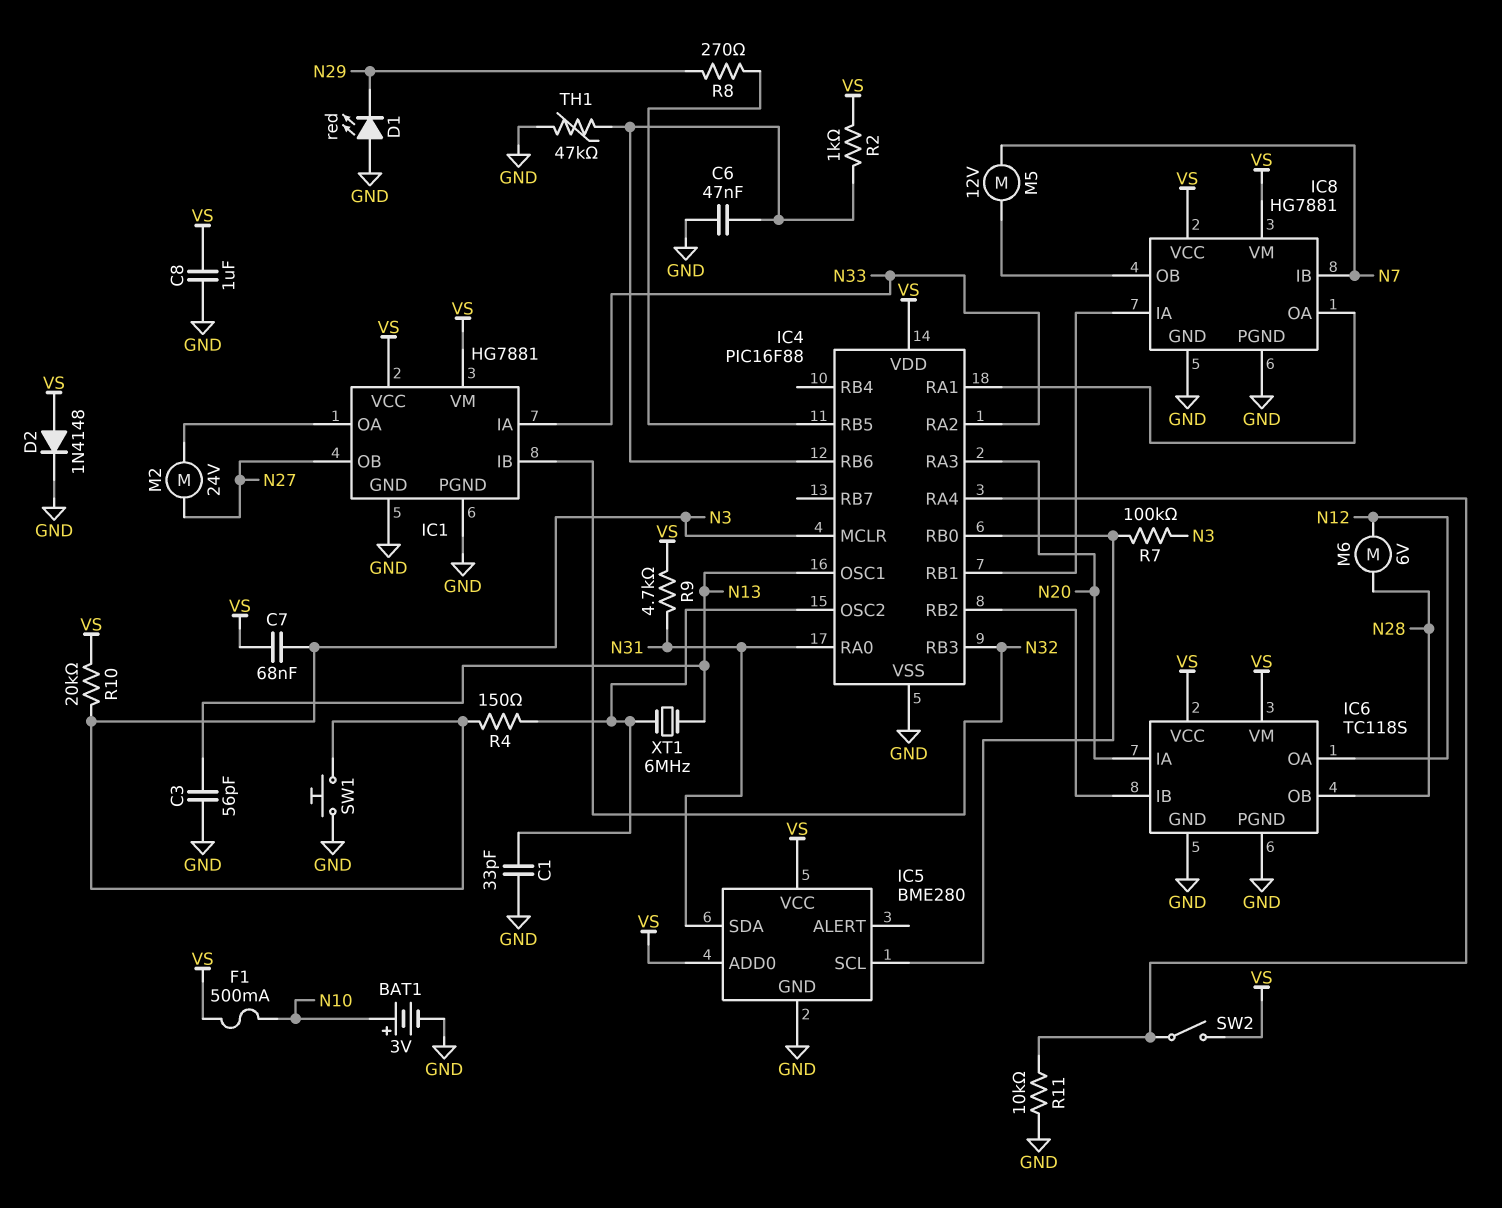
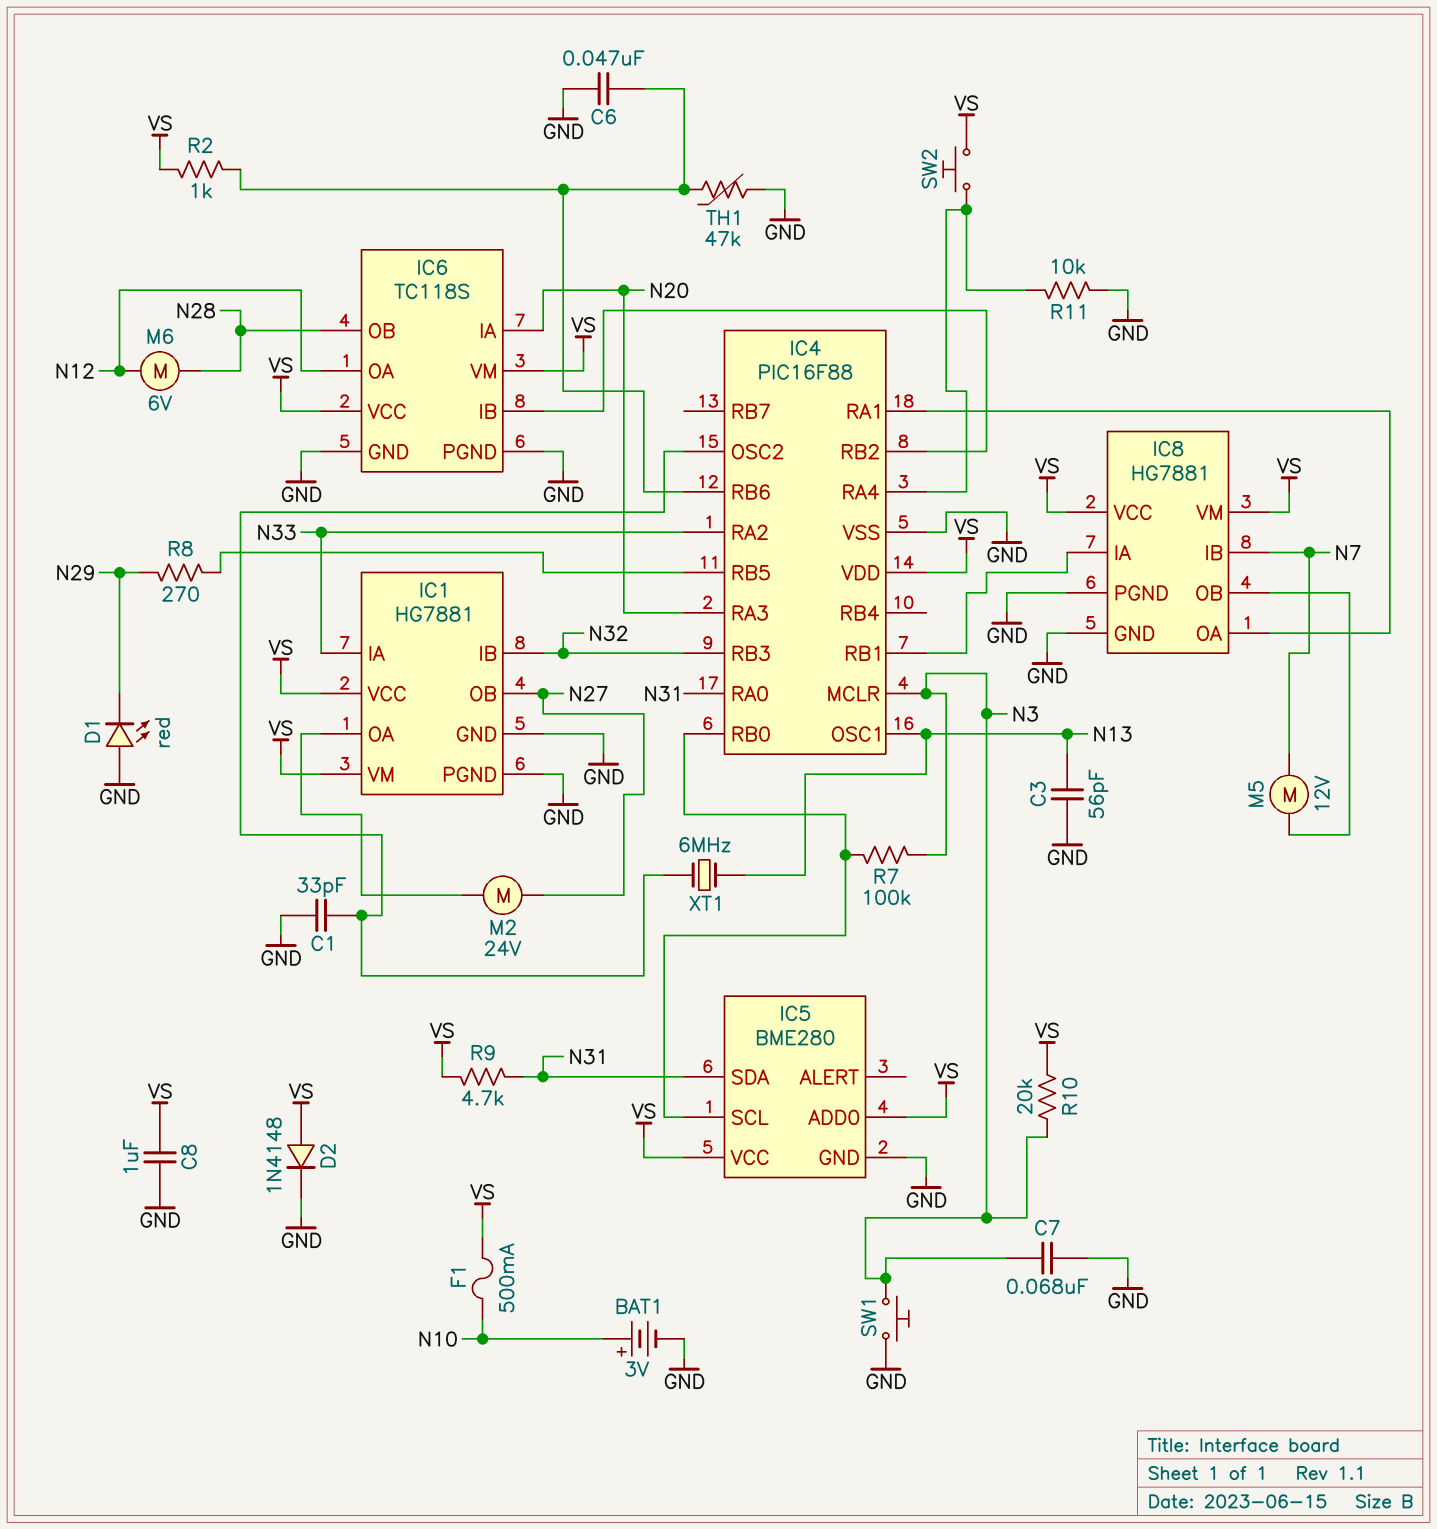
C7: 68nF (N3, VS) -> 68nF (GND, N3)
R4: 150 (IC4/OSC2, N3) -> none
SW2: switch (IC4/RA4, VS) -> button (IC4/RA4, VS)

